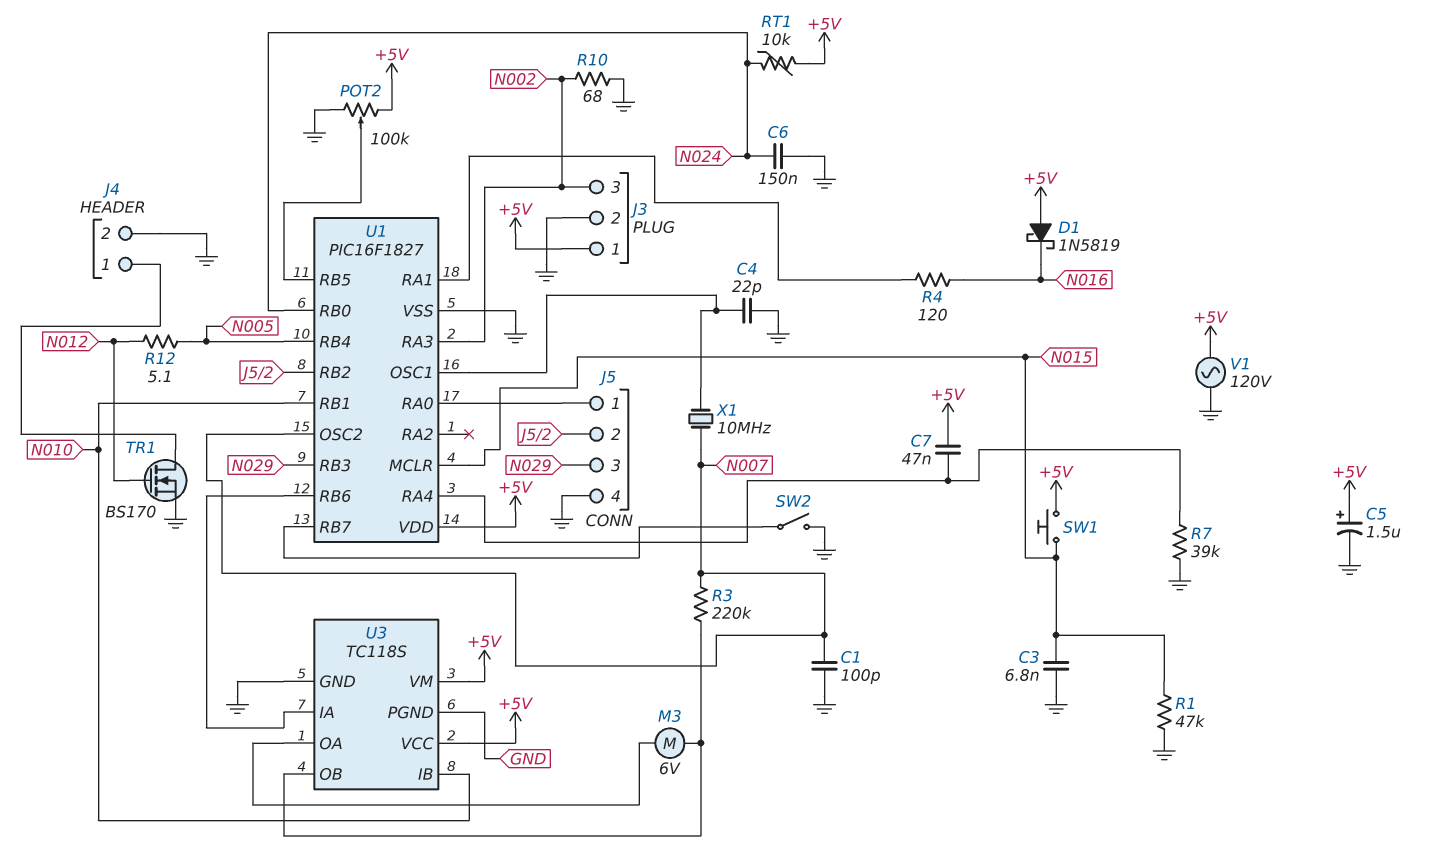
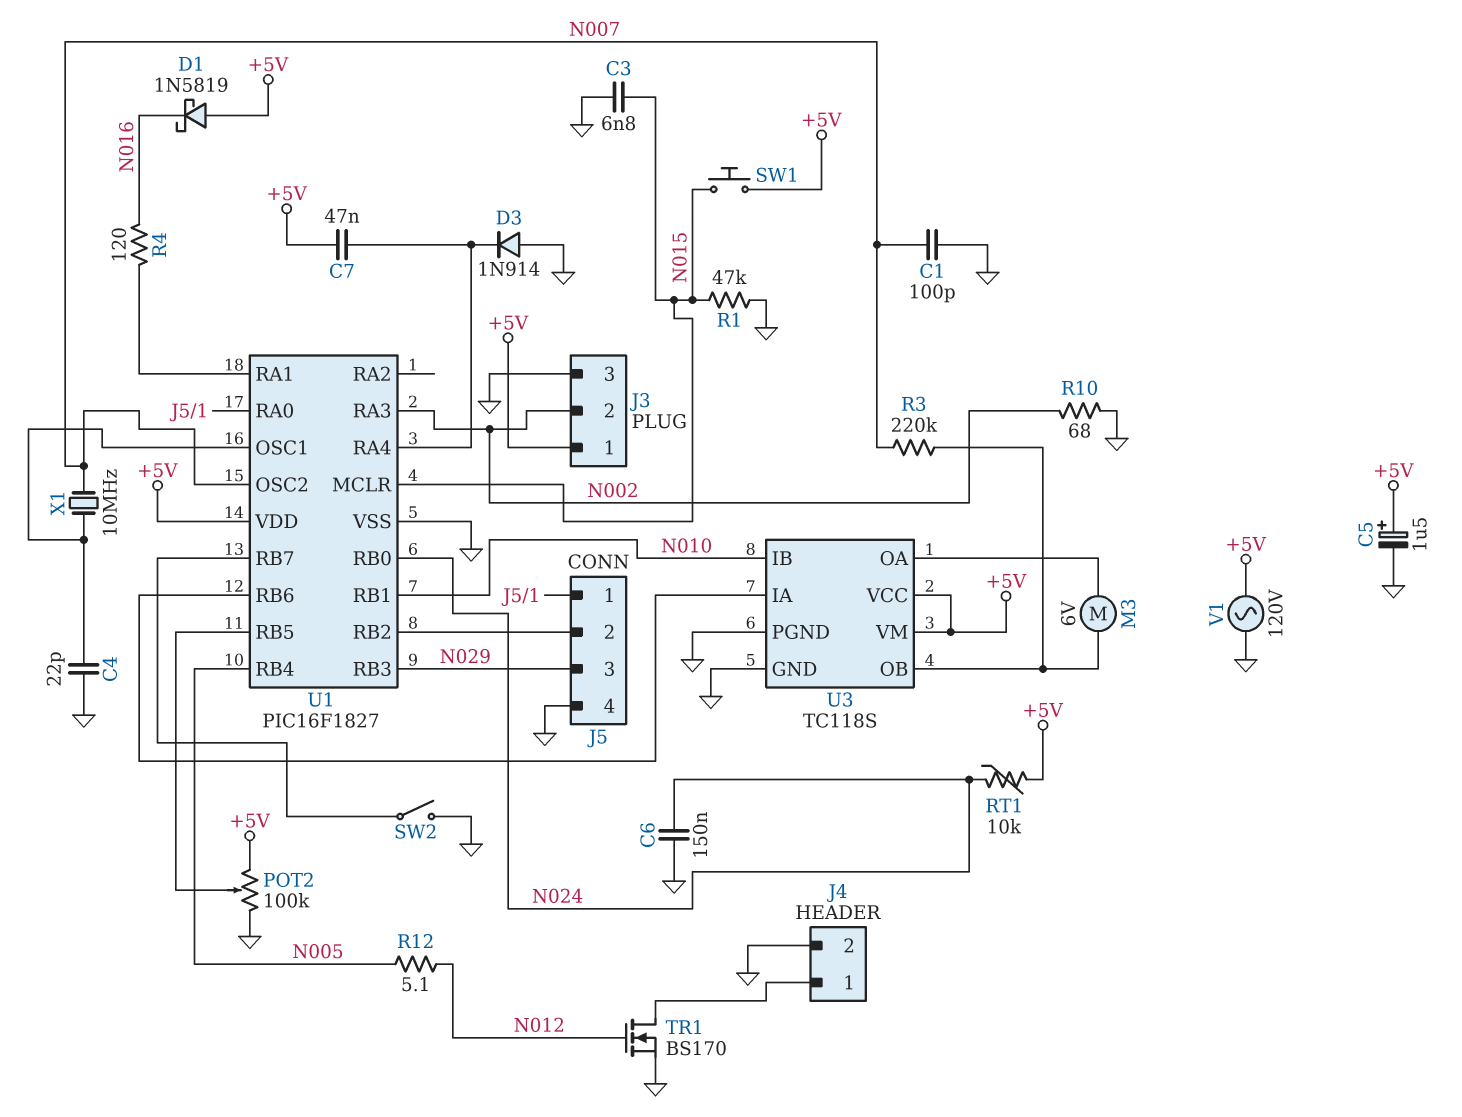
D3: none -> diode 1N914 (A GND, K U1/RA4)
J3 pin 2: GND -> N002
J3 pin 3: N002 -> GND
R7: 39k (GND, U1/RA4) -> none

